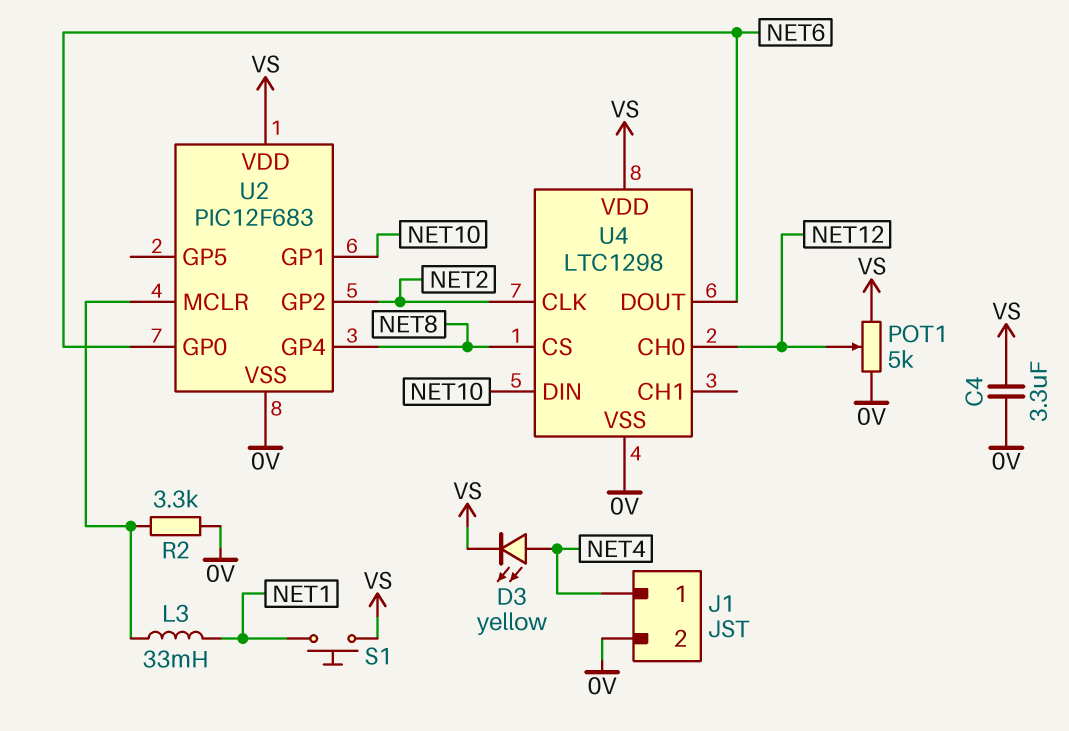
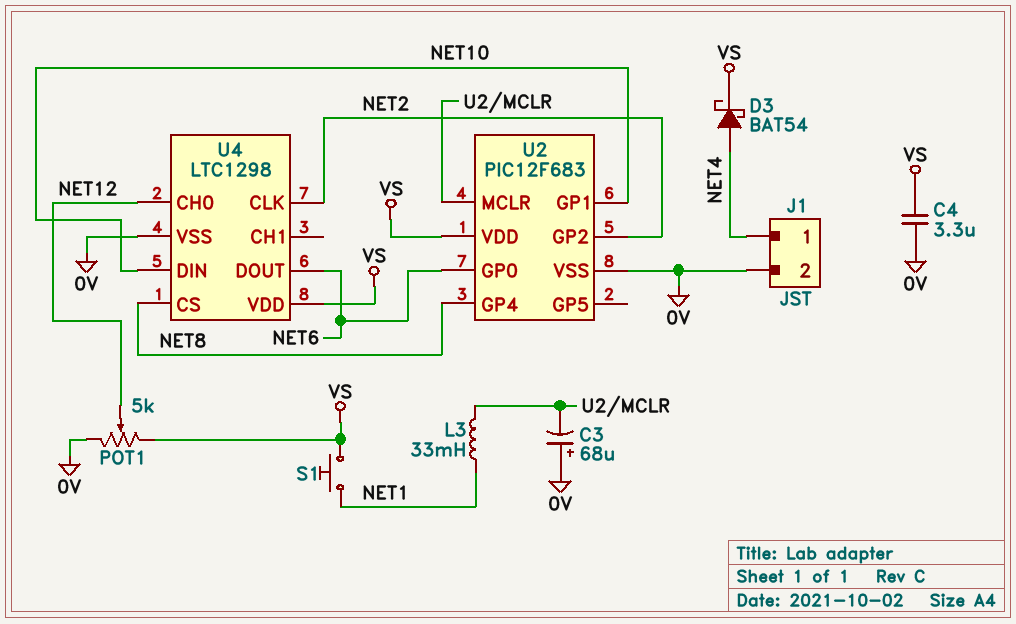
C3: none -> 68uF (plus 0V, minus U2/MCLR)
D3: LED yellow (A NET4, K VS) -> schottky BAT54 (A NET4, K VS)
R2: 3.3k (0V, U2/MCLR) -> none

